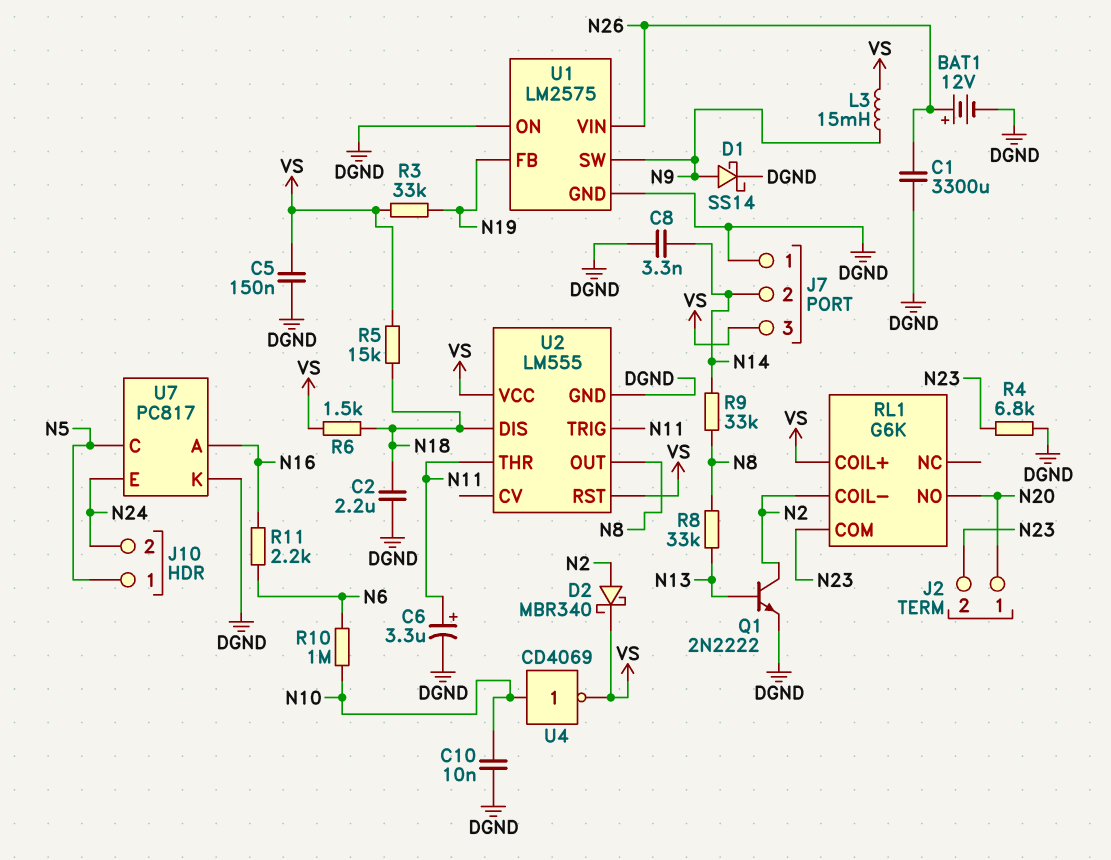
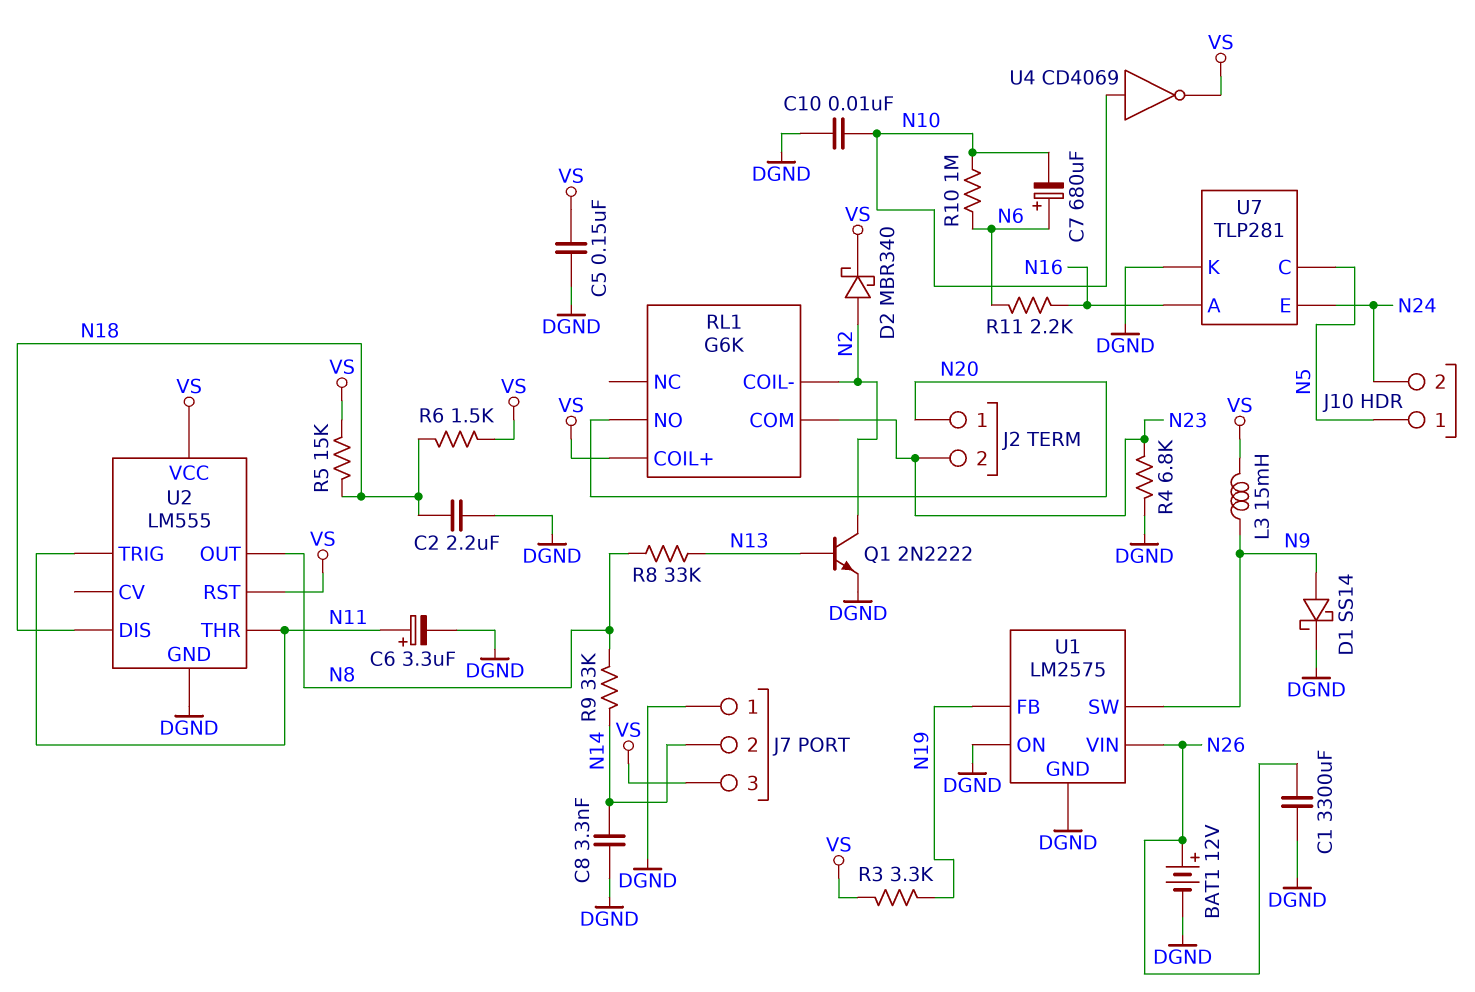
C7: none -> 680uF (plus N6, minus N10)
R3: 33k (N19, VS) -> 3.3k (N19, VS)
U7: PC817 -> TLP281

